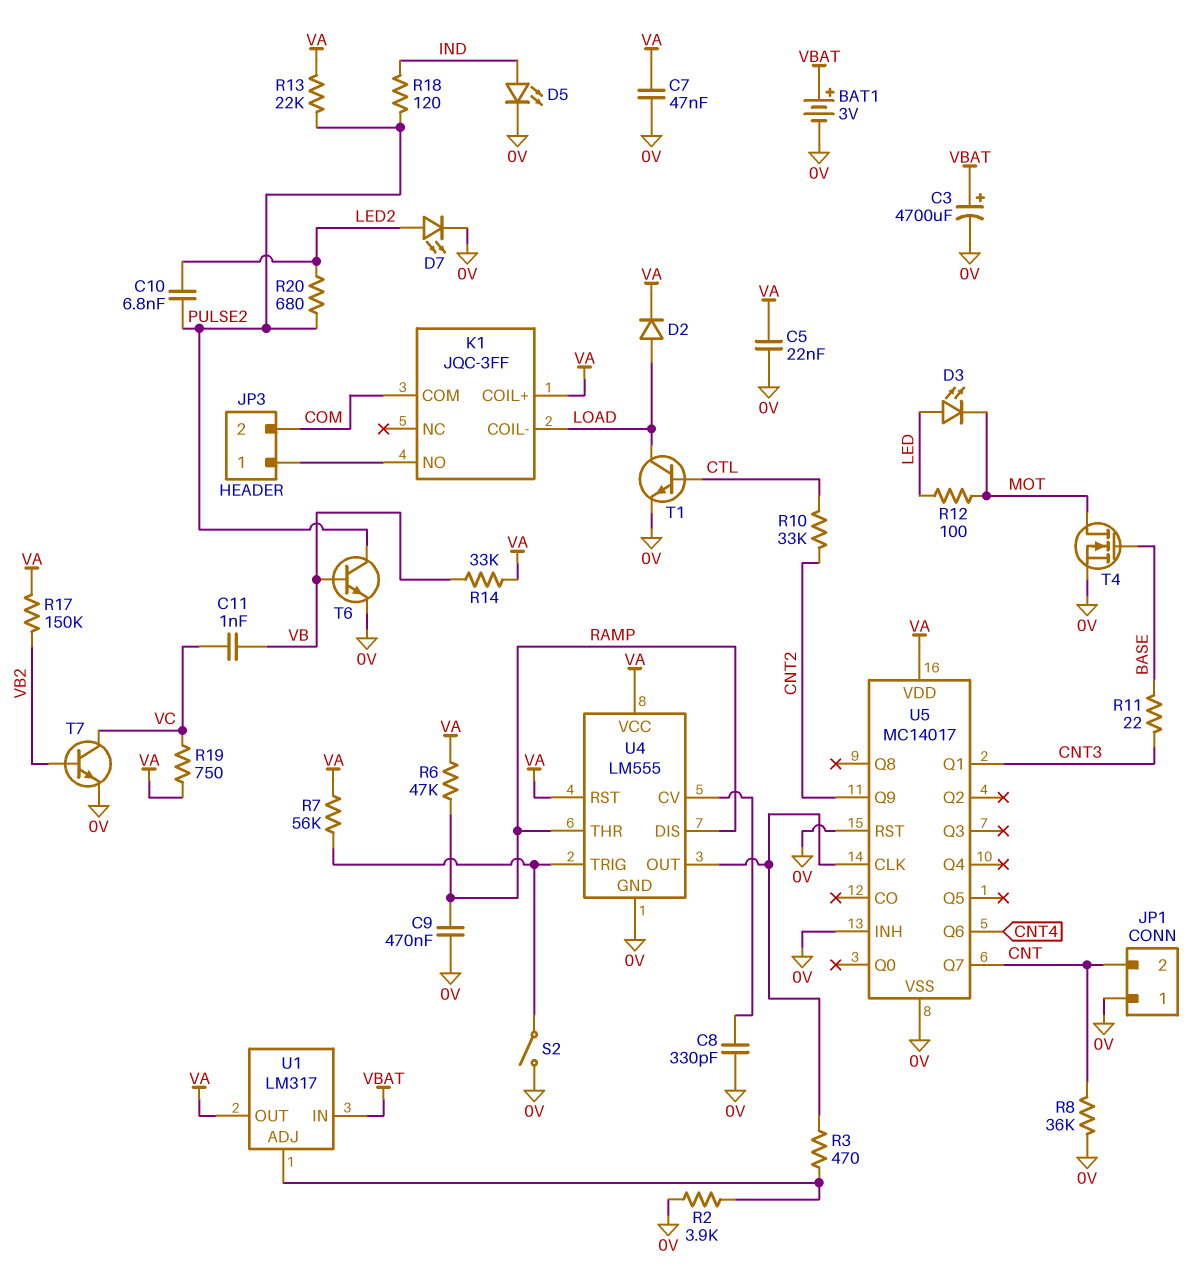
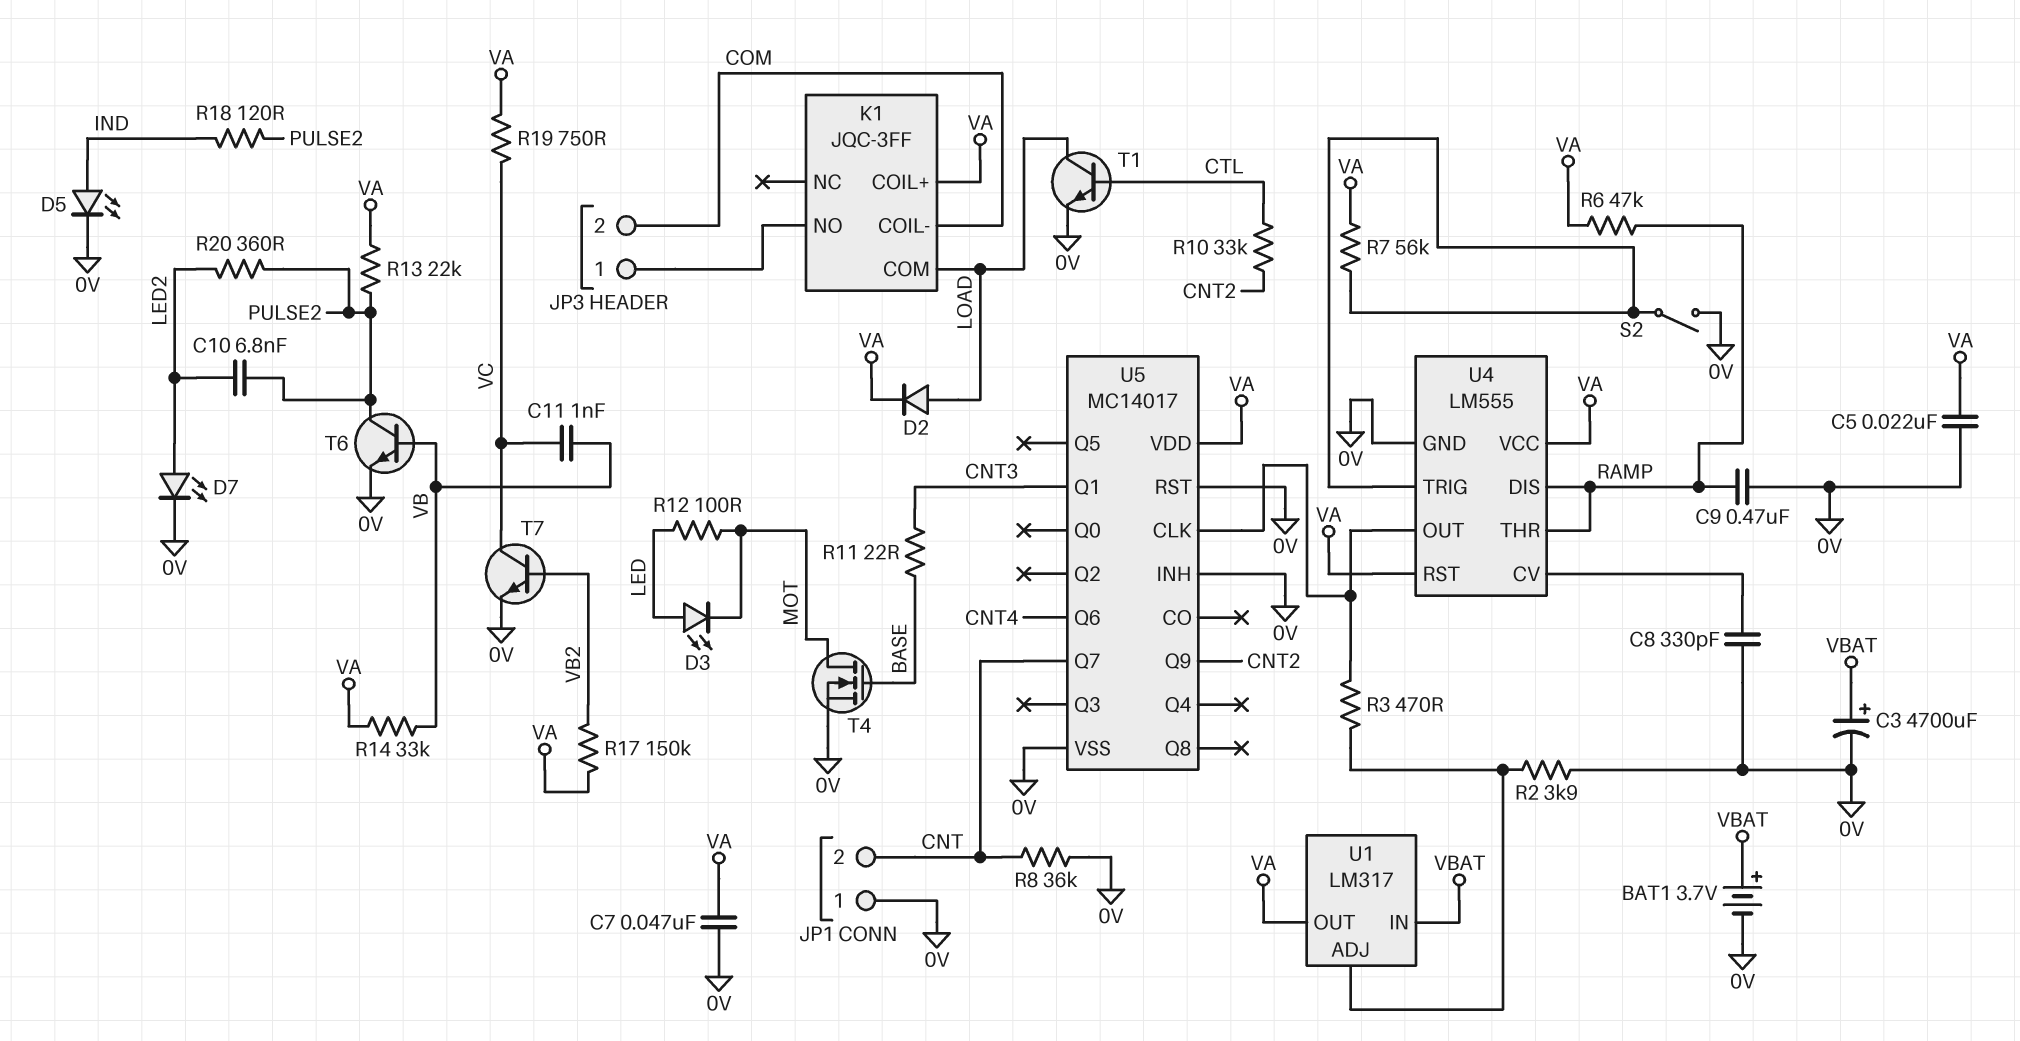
BAT1: 3V (plus VBAT, minus 0V) -> 3.7V (plus VBAT, minus 0V)
K1 pin COIL-: LOAD -> COM
K1 pin COM: COM -> LOAD
R20: 680 (LED2, PULSE2) -> 360 (LED2, PULSE2)

